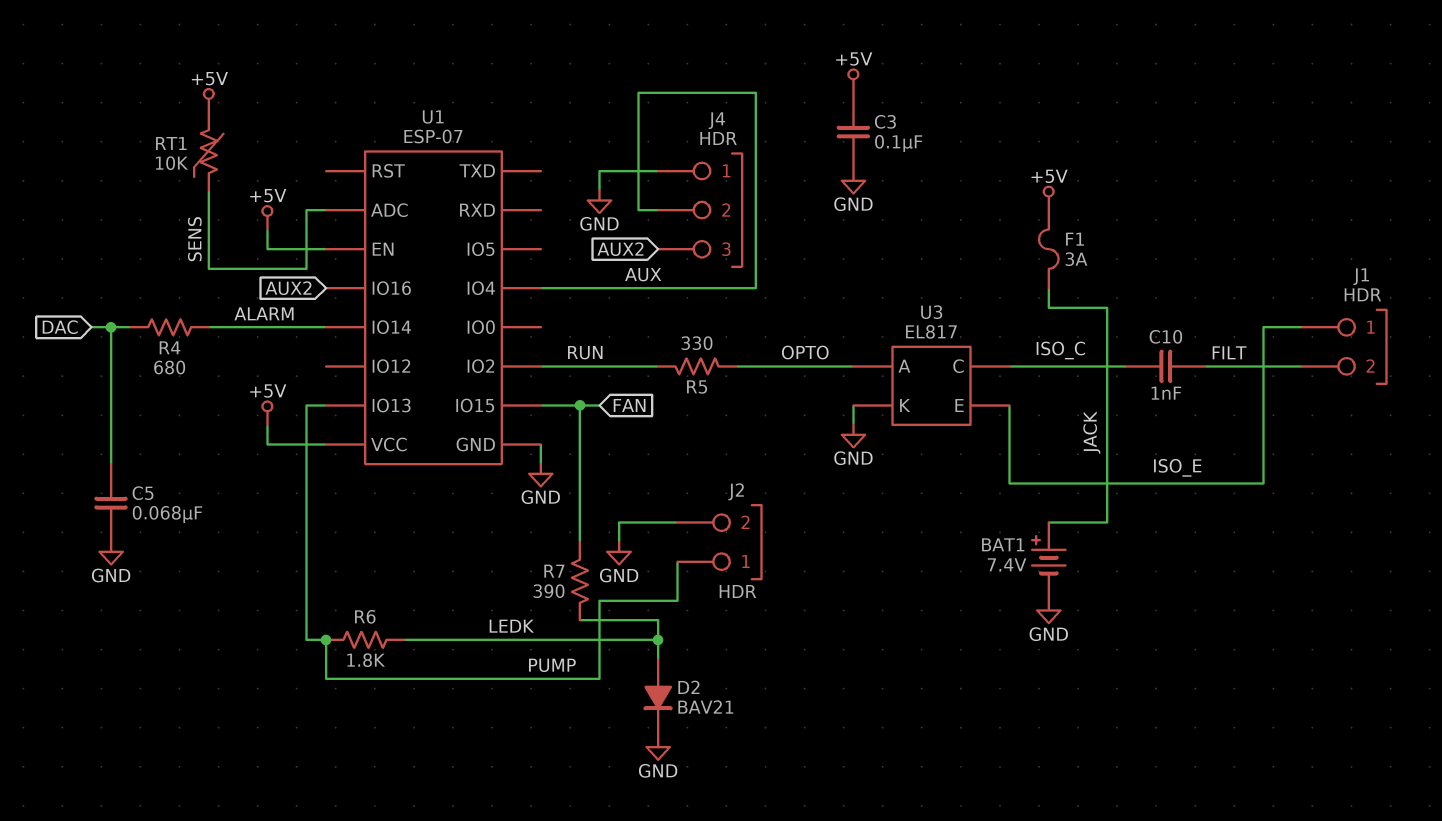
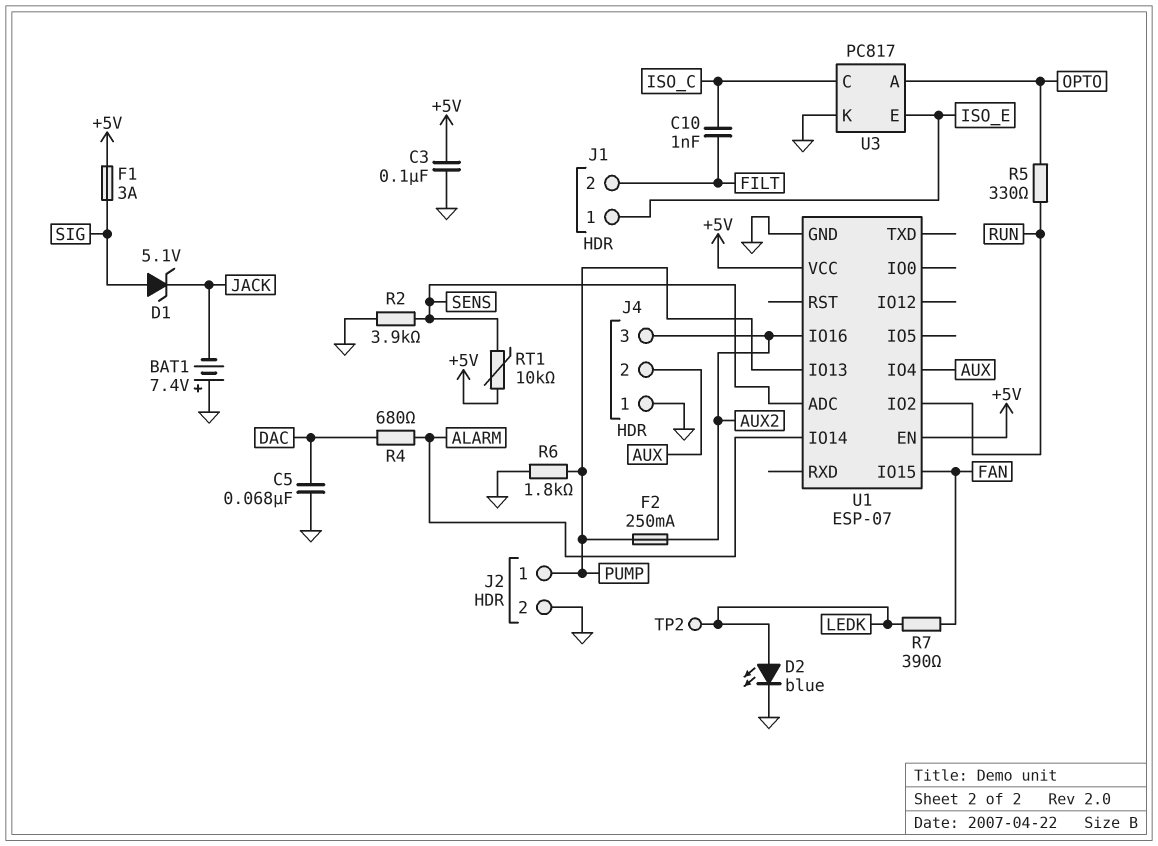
BAT1: 7.4V (plus JACK, minus GND) -> 7.4V (plus GND, minus JACK)
D1: none -> zener 5.1V (A SIG, K JACK)
D2: diode BAV21 (A LEDK, K GND) -> LED blue (A LEDK, K GND)
F1: 3A (+5V, JACK) -> 3A (+5V, SIG)
F2: none -> 250mA (AUX2, PUMP)
R2: none -> 3.9k (GND, SENS)
R6: 1.8k (LEDK, PUMP) -> 1.8k (GND, PUMP)
TP2: none -> test point (LEDK)
U3: EL817 -> PC817

